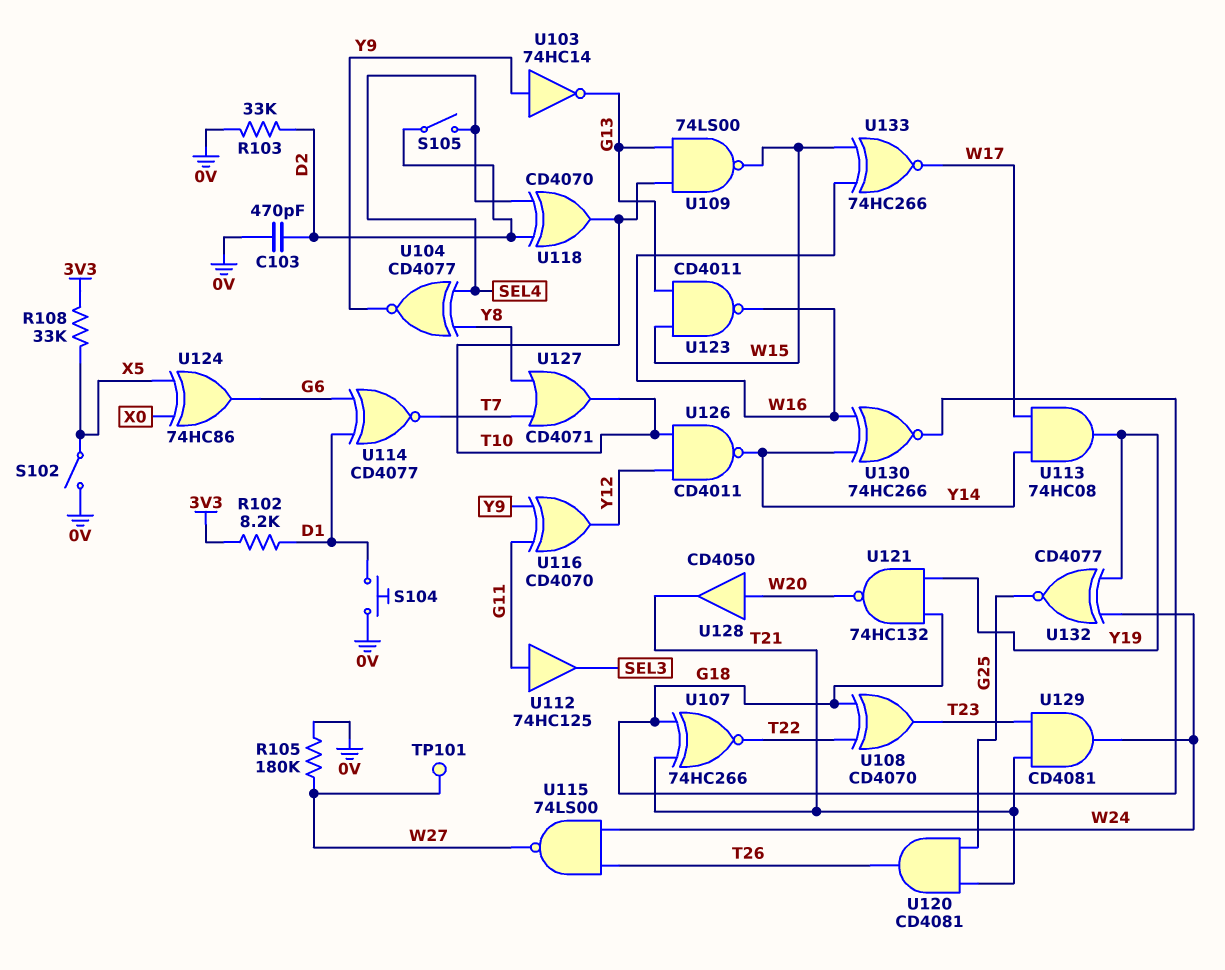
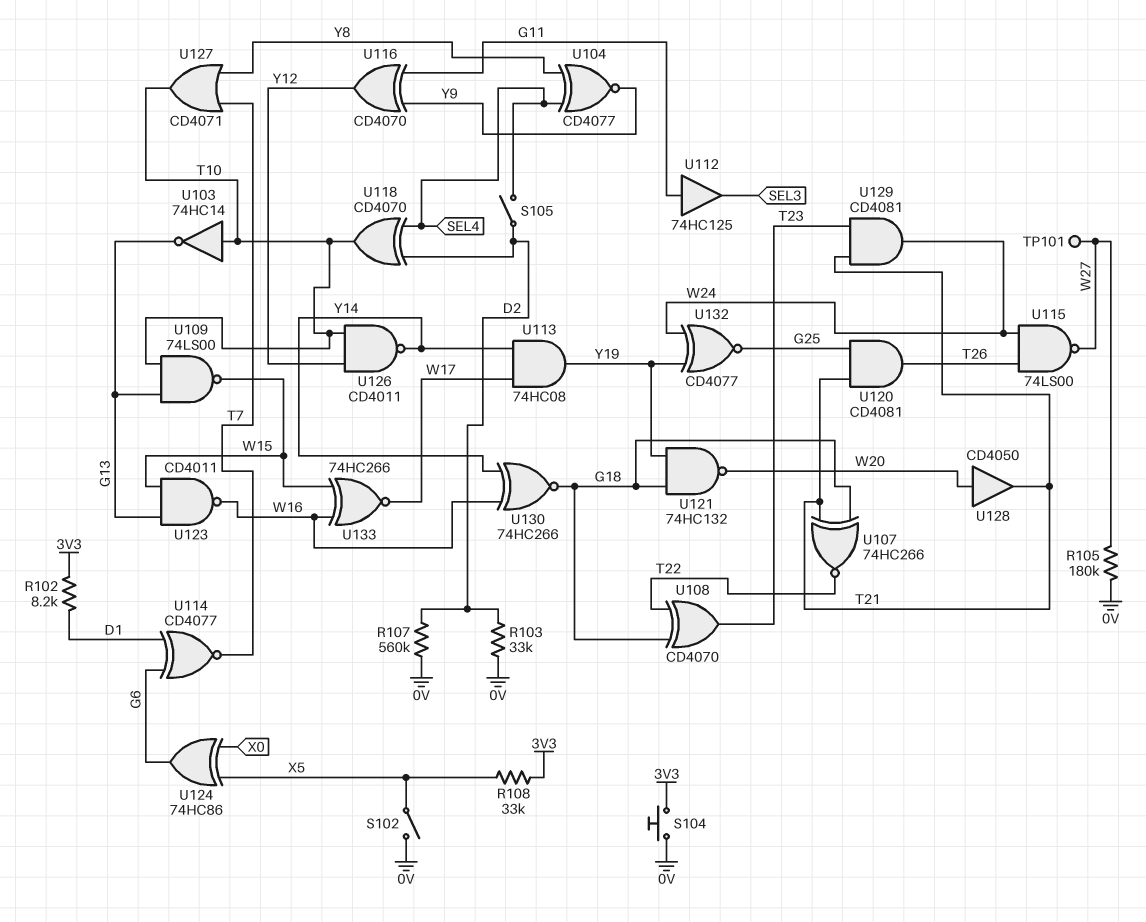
C103: 470pF (0V, D2) -> none
R107: none -> 560k (0V, D2)
S104: button (0V, D1) -> button (0V, 3V3)
U103: NOT 74HC14 (in Y9, out G13) -> NOT 74HC14 (in T10, out G13)

